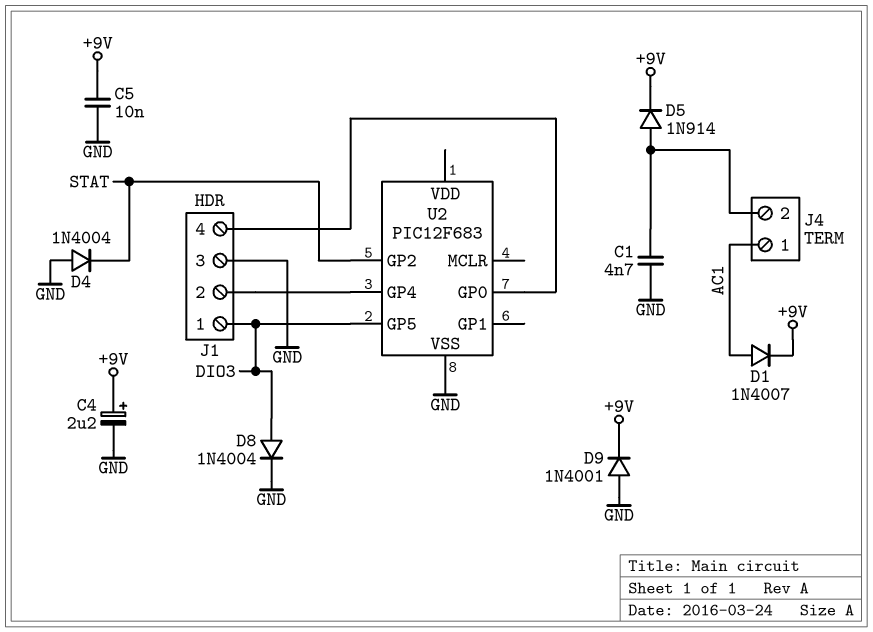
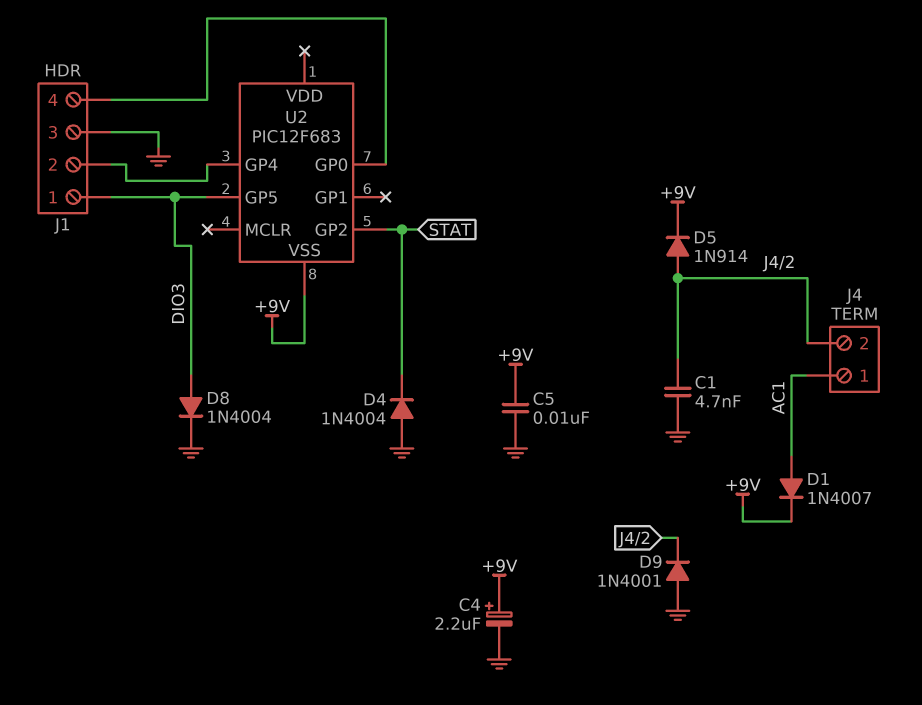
D9: diode 1N4001 (A GND, K +9V) -> diode 1N4001 (A GND, K J4/2)
U2 pin VSS: GND -> +9V

